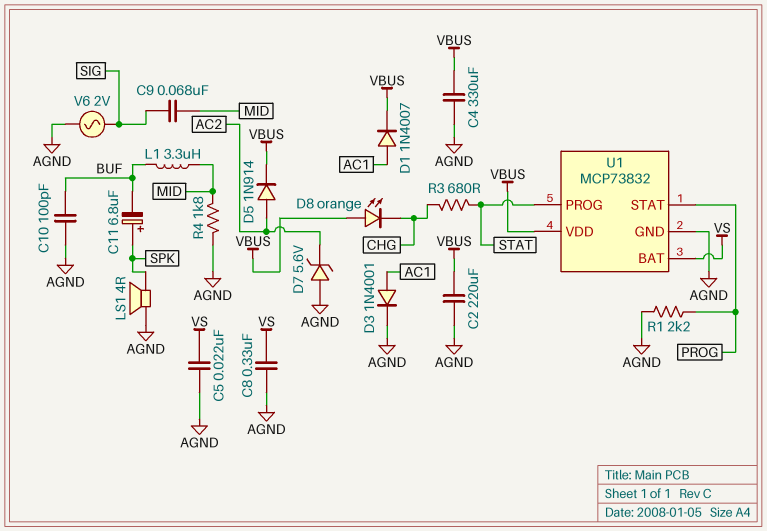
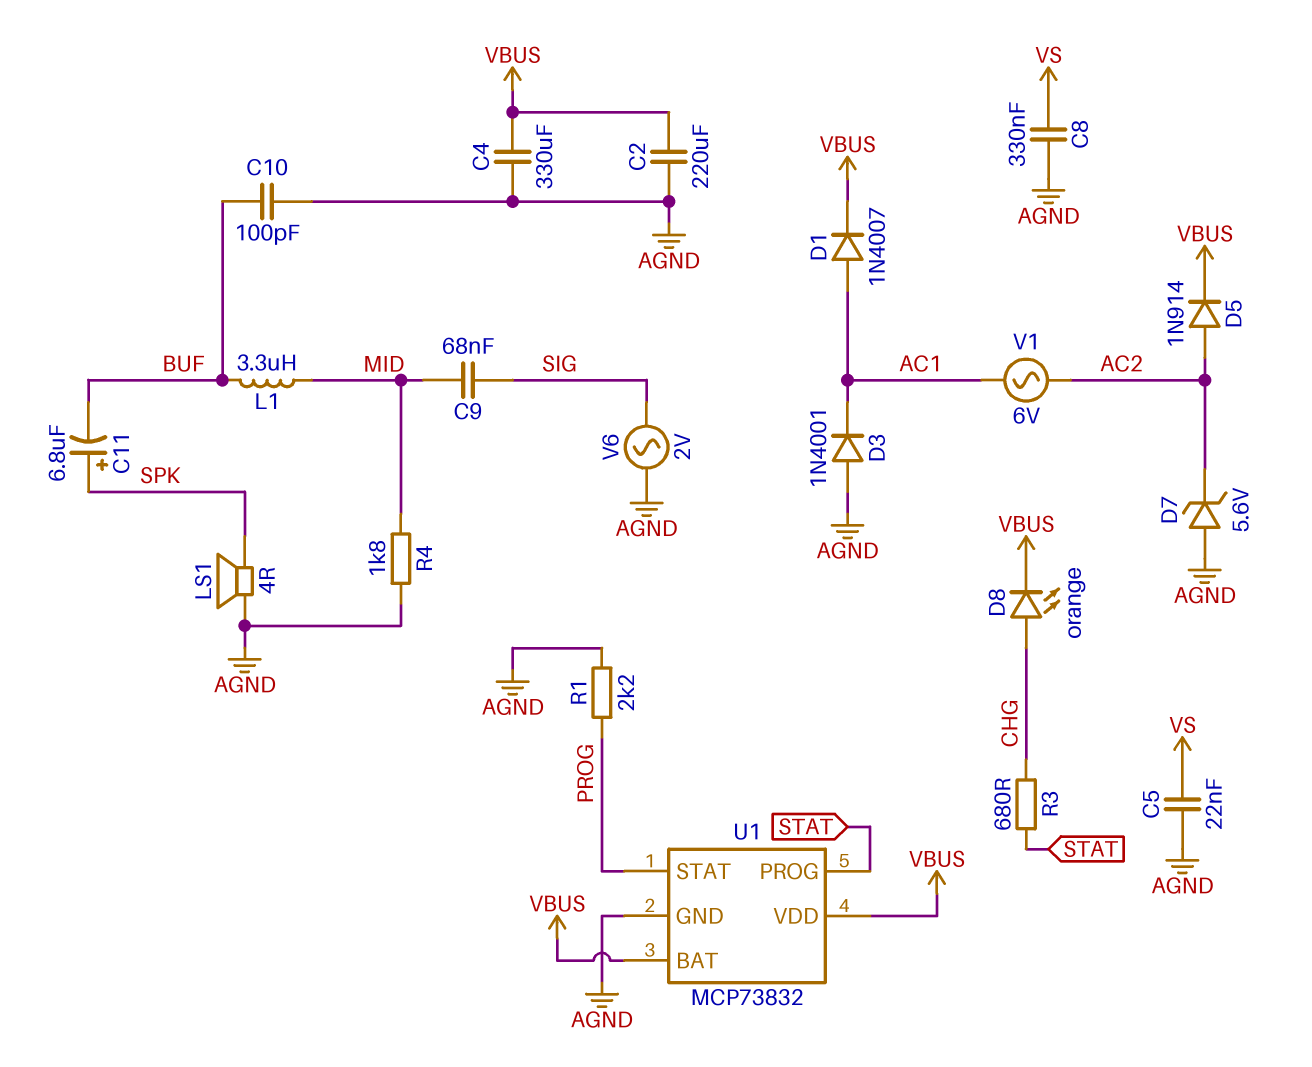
D3: diode 1N4001 (A AC1, K AGND) -> diode 1N4001 (A AGND, K AC1)
D8: LED orange (A VBUS, K CHG) -> LED orange (A CHG, K VBUS)
U1 pin BAT: VS -> VBUS
V1: none -> AC 6V (AC1, AC2)

